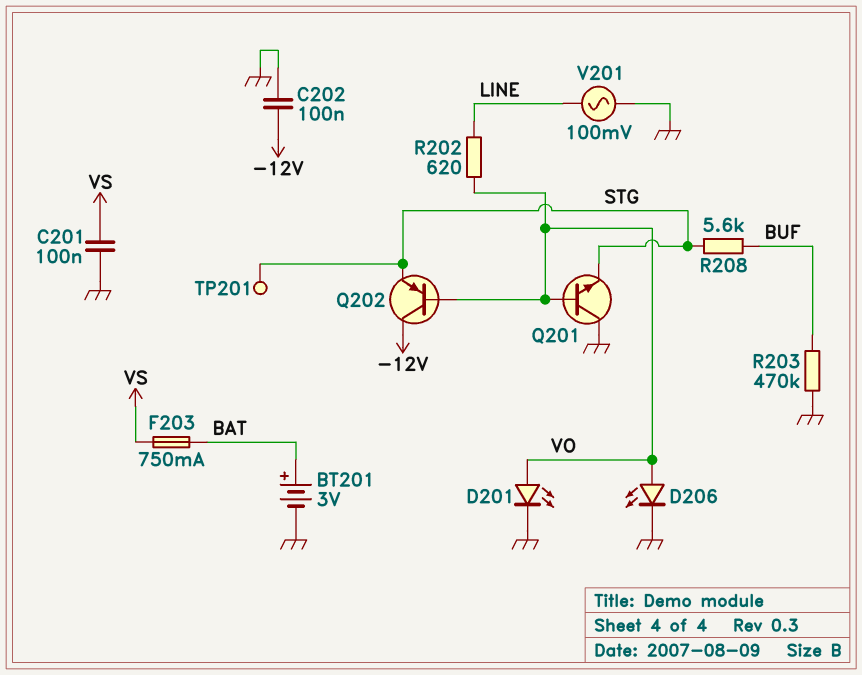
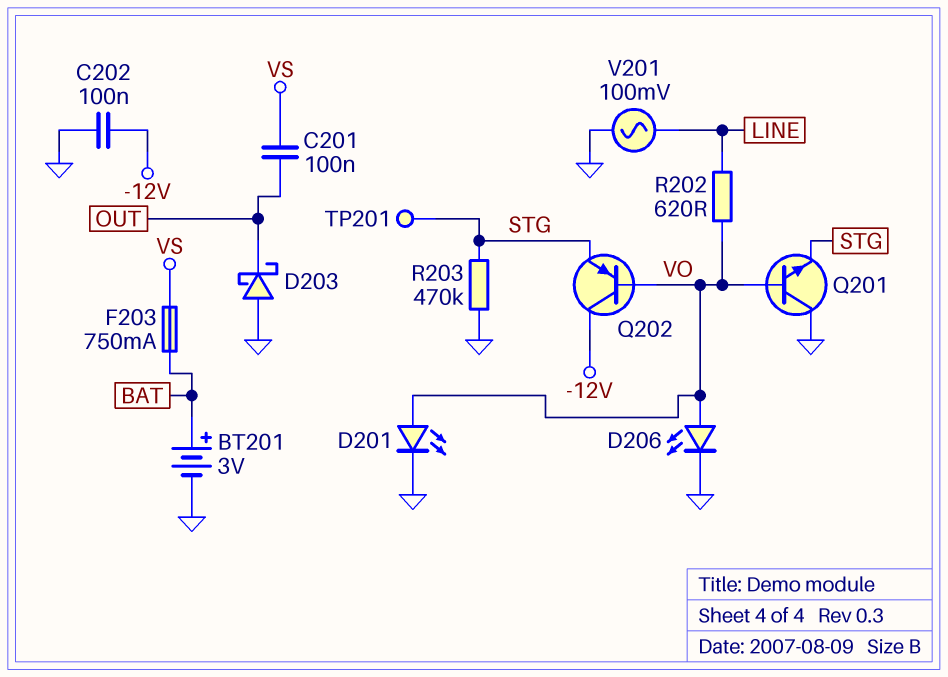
C201: 100nF (GND, VS) -> 100nF (OUT, VS)
D203: none -> schottky (A GND, K OUT)
R203: 470k (BUF, GND) -> 470k (GND, STG)
R208: 5.6k (BUF, STG) -> none

